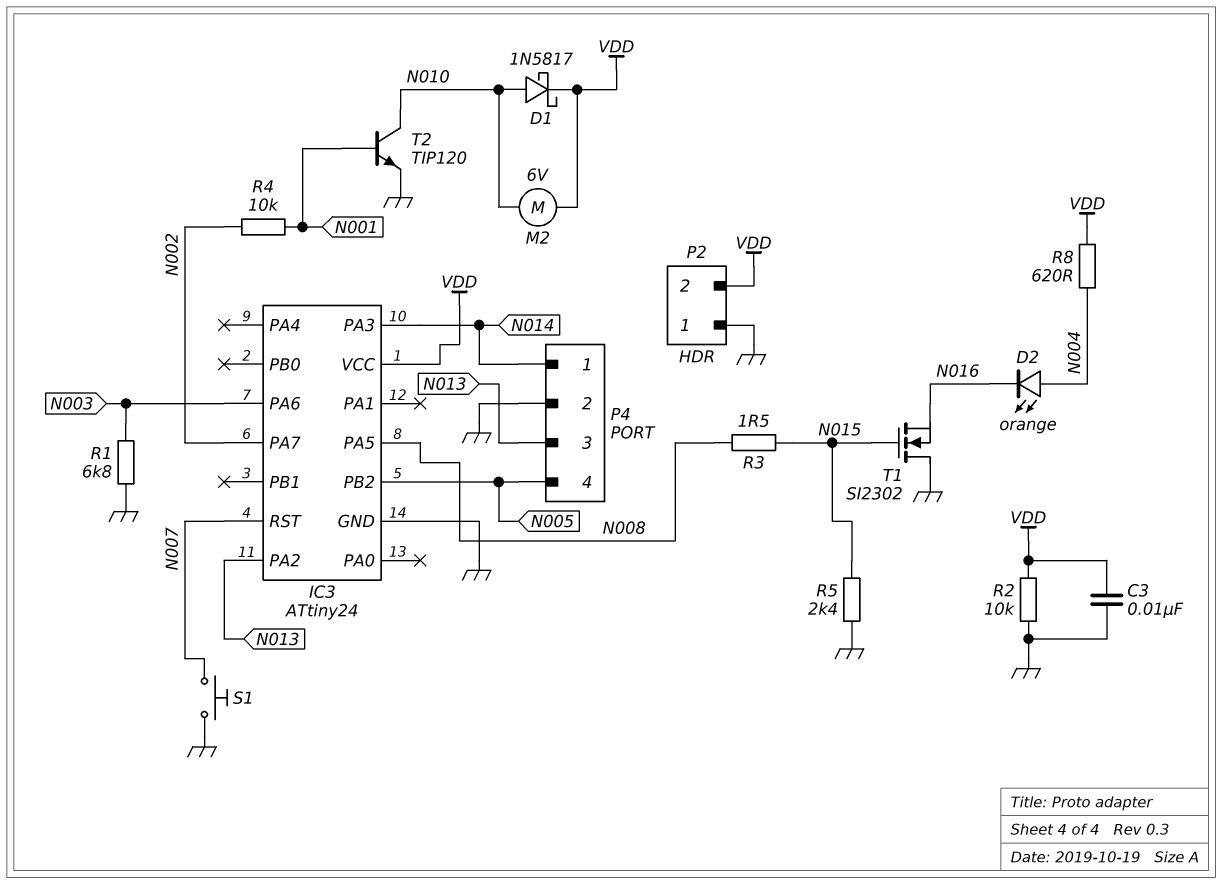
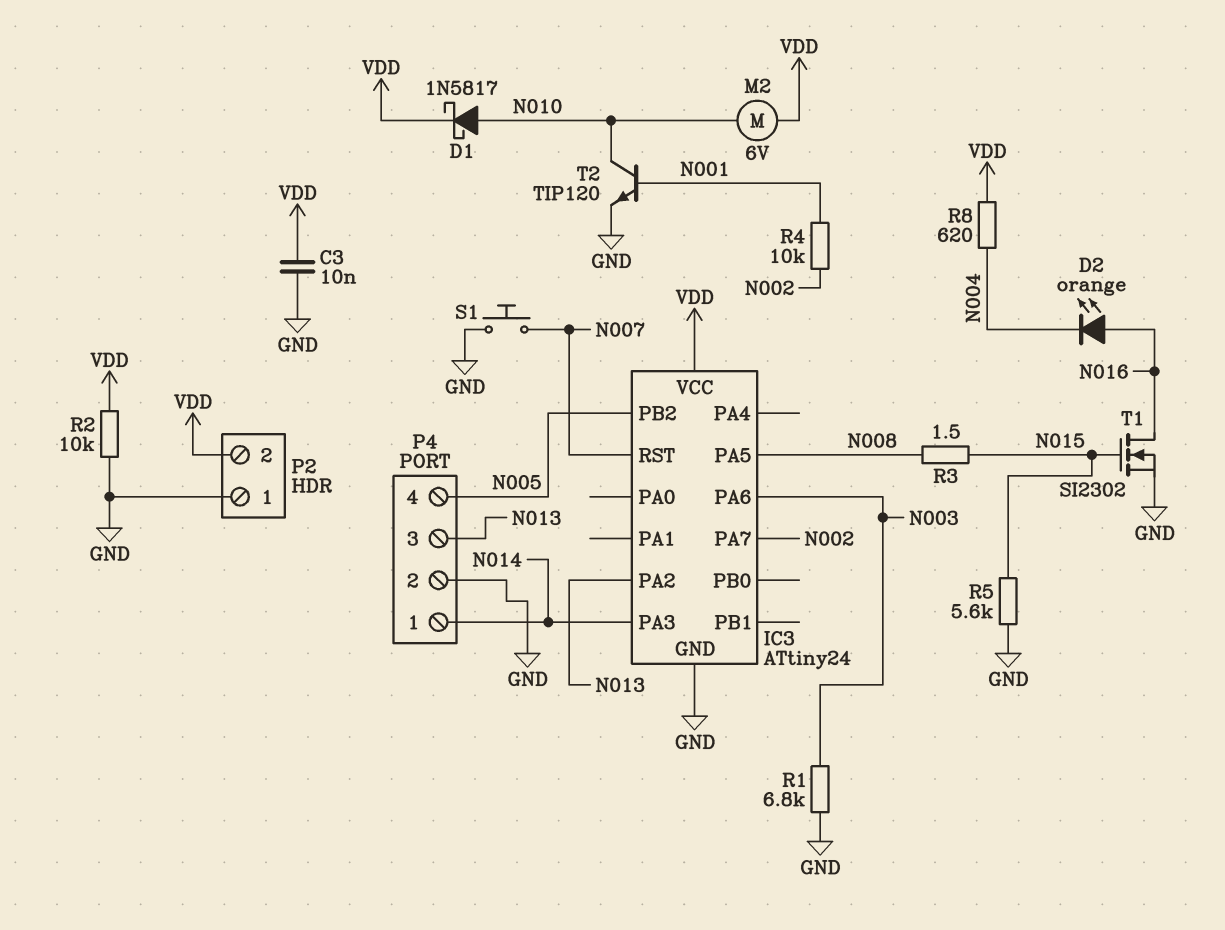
D2: LED orange (A N004, K N016) -> LED orange (A N016, K N004)
R5: 2.4k (GND, N015) -> 5.6k (GND, N015)
T1: NMOS SI2302 (G N015, D GND, S N016) -> NMOS SI2302 (G N015, D N016, S GND)

